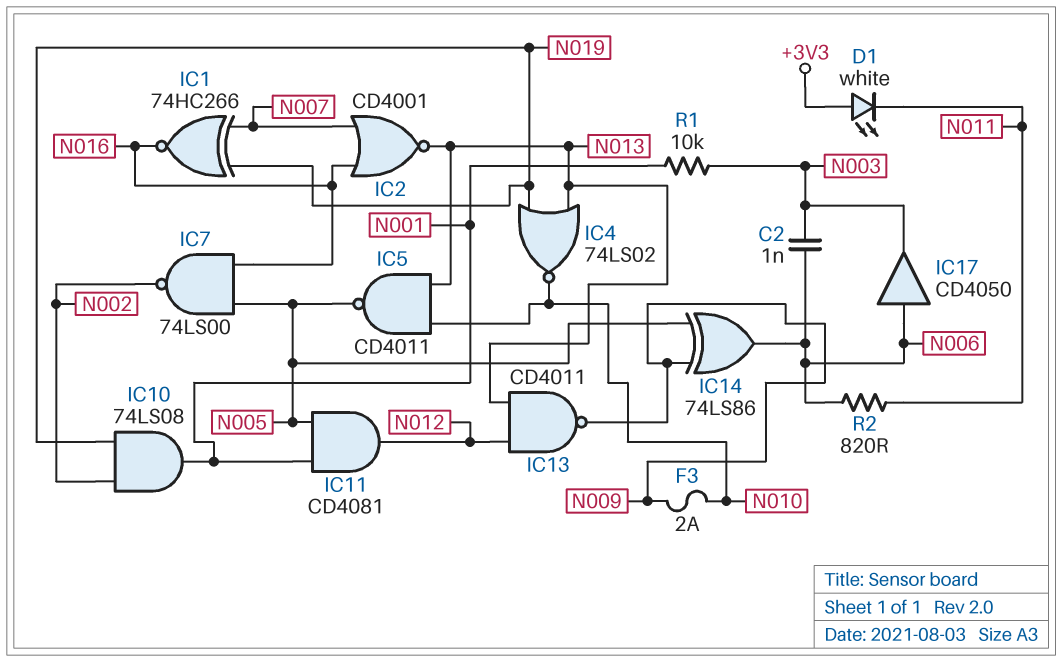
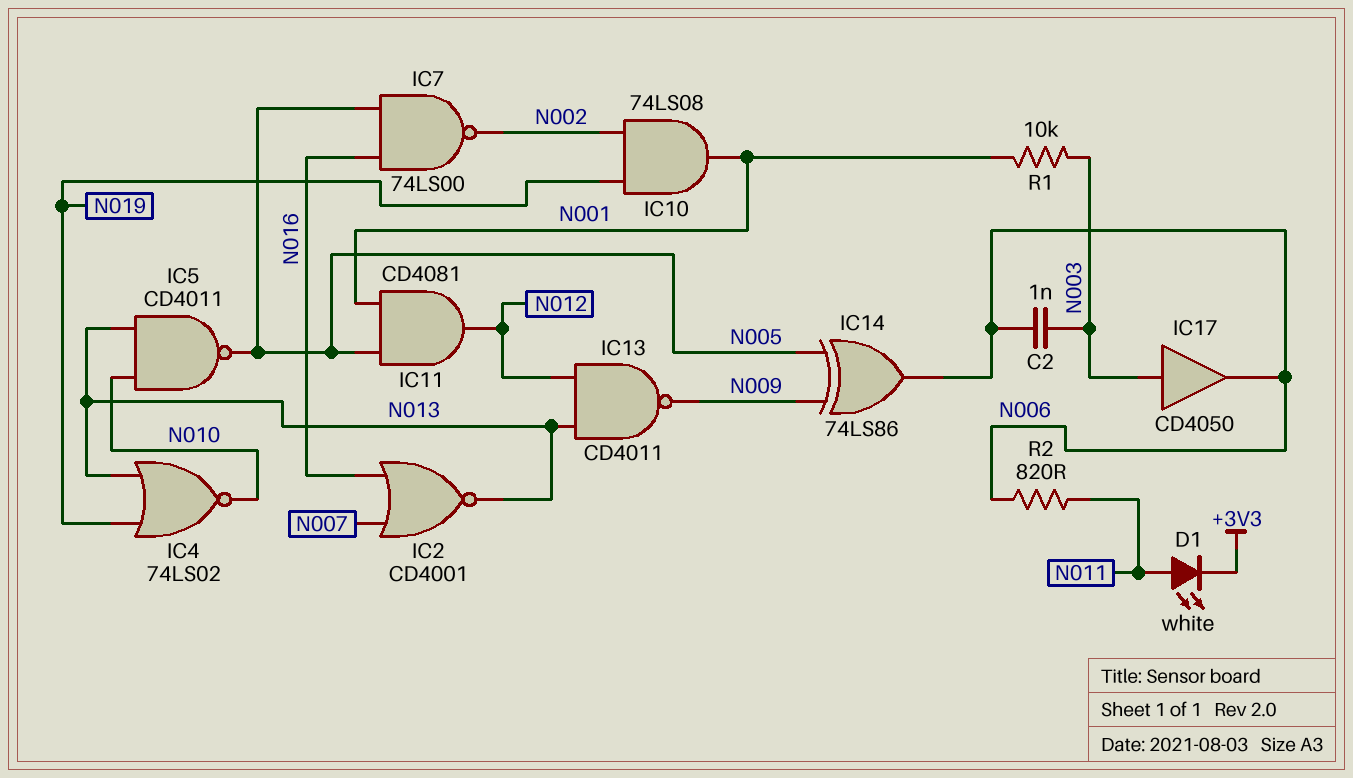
D1: LED white (A +3V3, K N011) -> LED white (A N011, K +3V3)
F3: 2A (N009, N010) -> none
IC1: XNOR 74HC266 (in N007, in N019, out N016) -> none
IC17: buffer CD4050 (in N006, out N003) -> buffer CD4050 (in N003, out N006)

